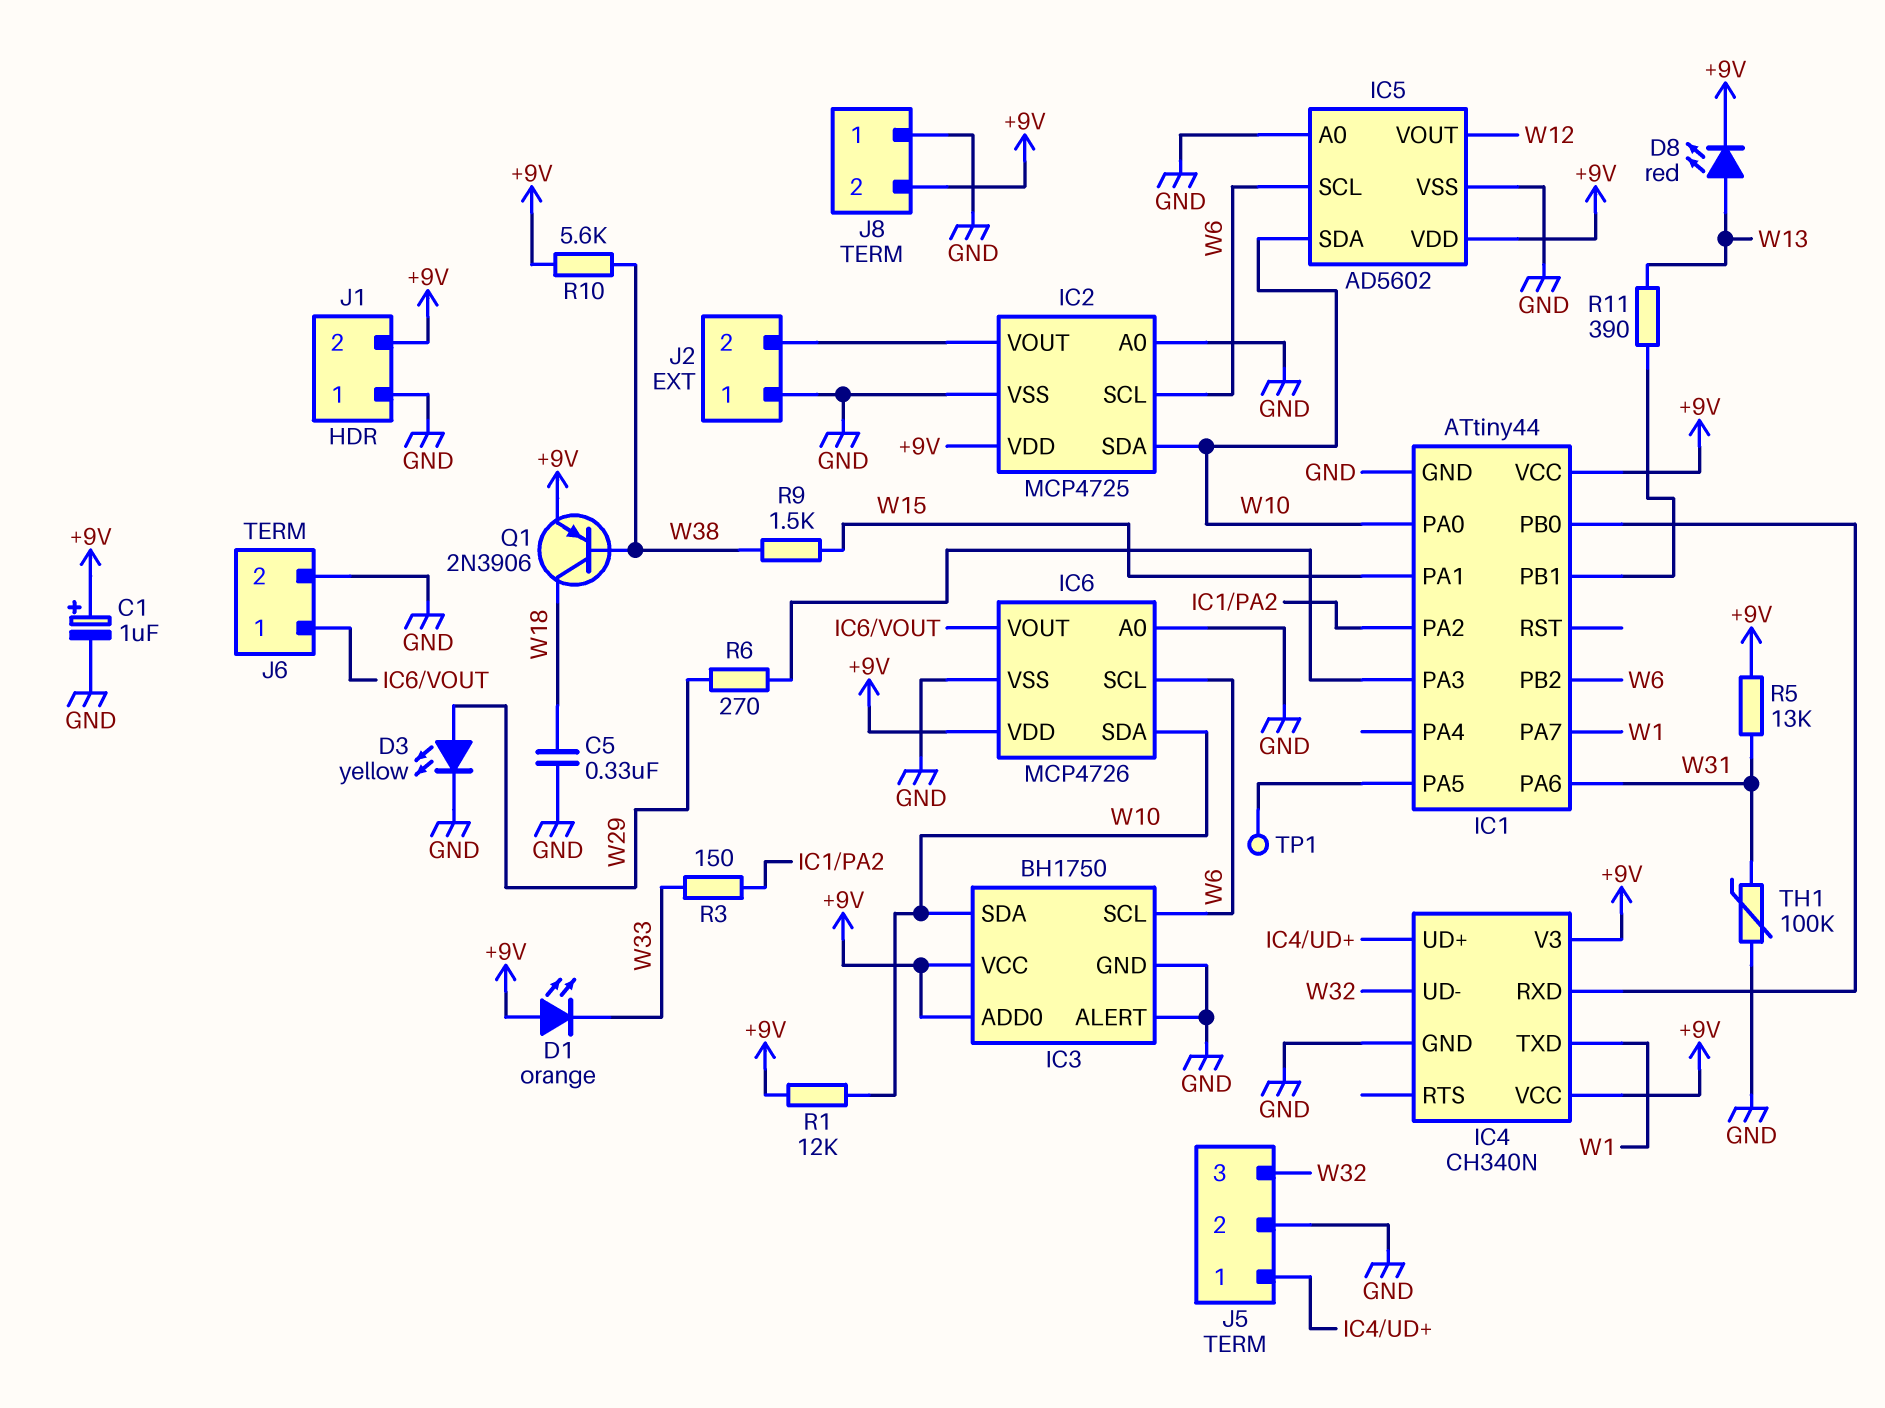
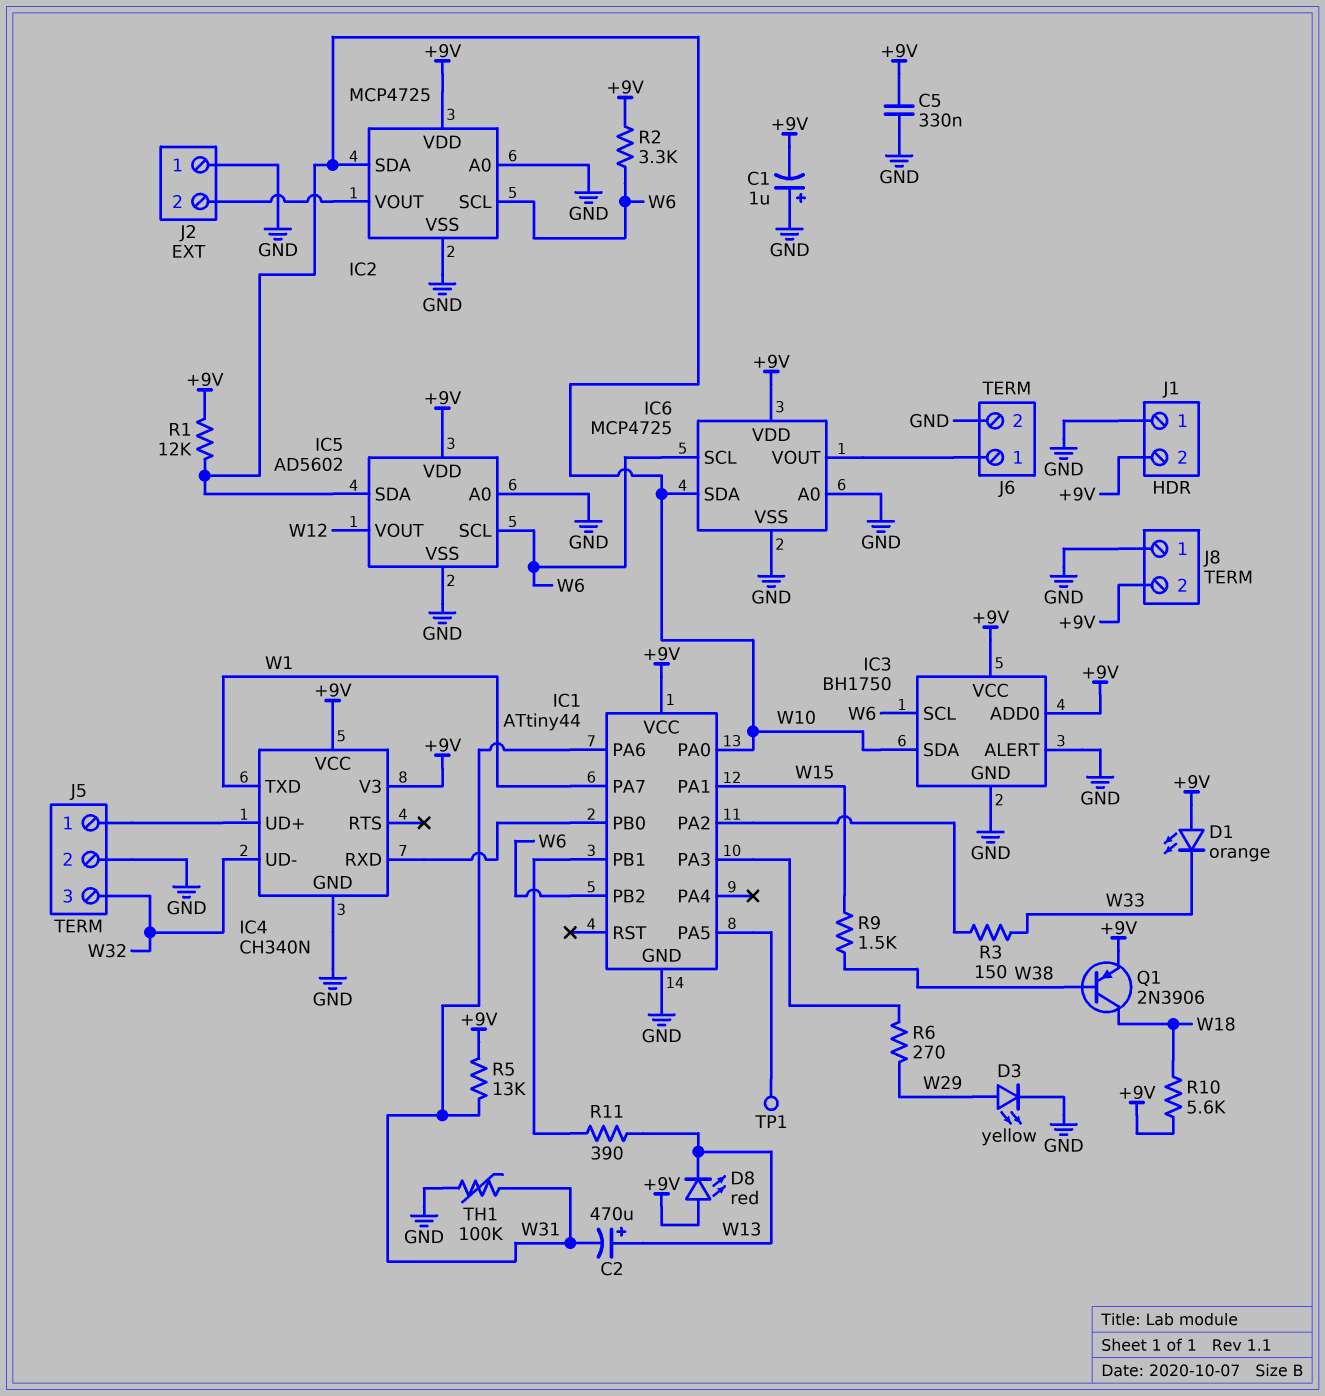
C1: 1uF (plus +9V, minus GND) -> 1uF (plus GND, minus +9V)
C2: none -> 470uF (plus W13, minus W31)
C5: 330nF (GND, W18) -> 330nF (+9V, GND)
D8: LED red (A W13, K +9V) -> LED red (A +9V, K W13)
IC6: MCP4726 -> MCP4725
R2: none -> 3.3k (+9V, W6)
R10: 5.6k (+9V, W38) -> 5.6k (+9V, W18)

